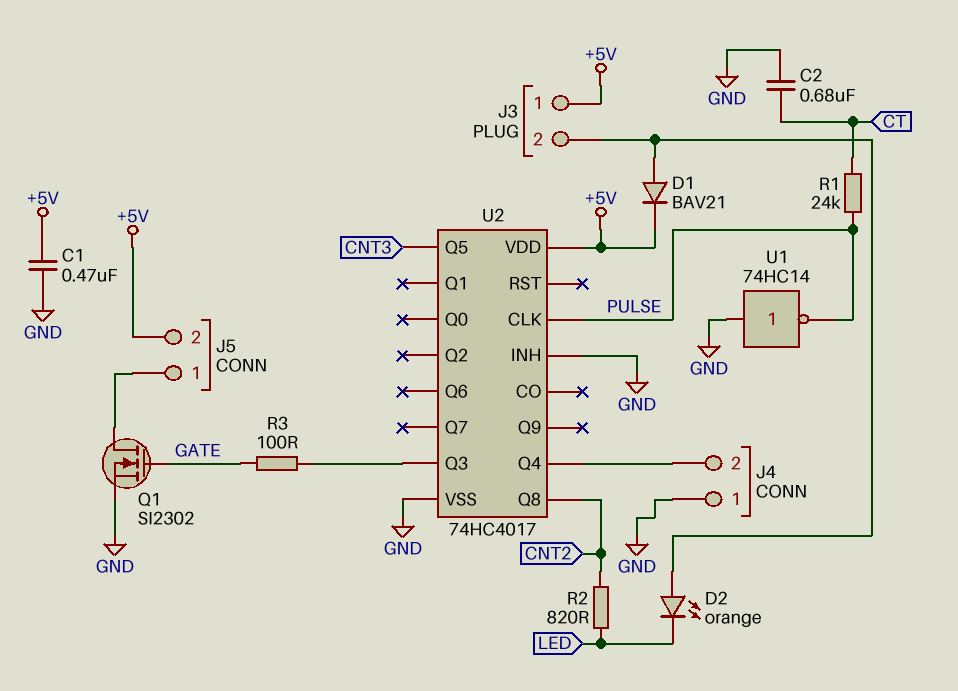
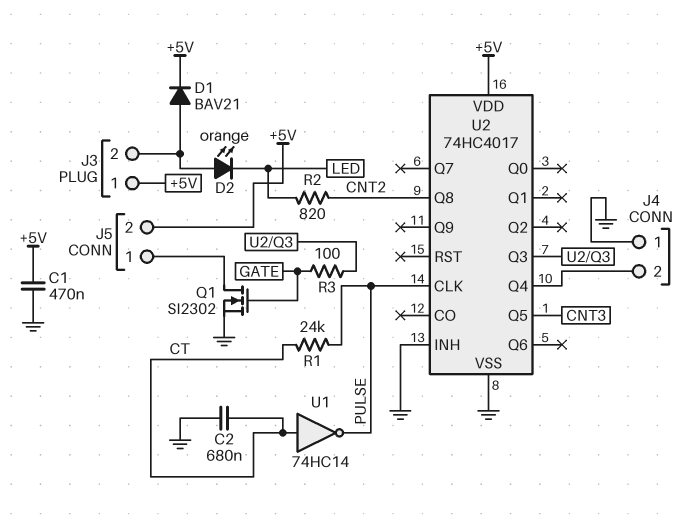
U1: NOT 74HC14 (in GND, out PULSE) -> NOT 74HC14 (in CT, out PULSE)

